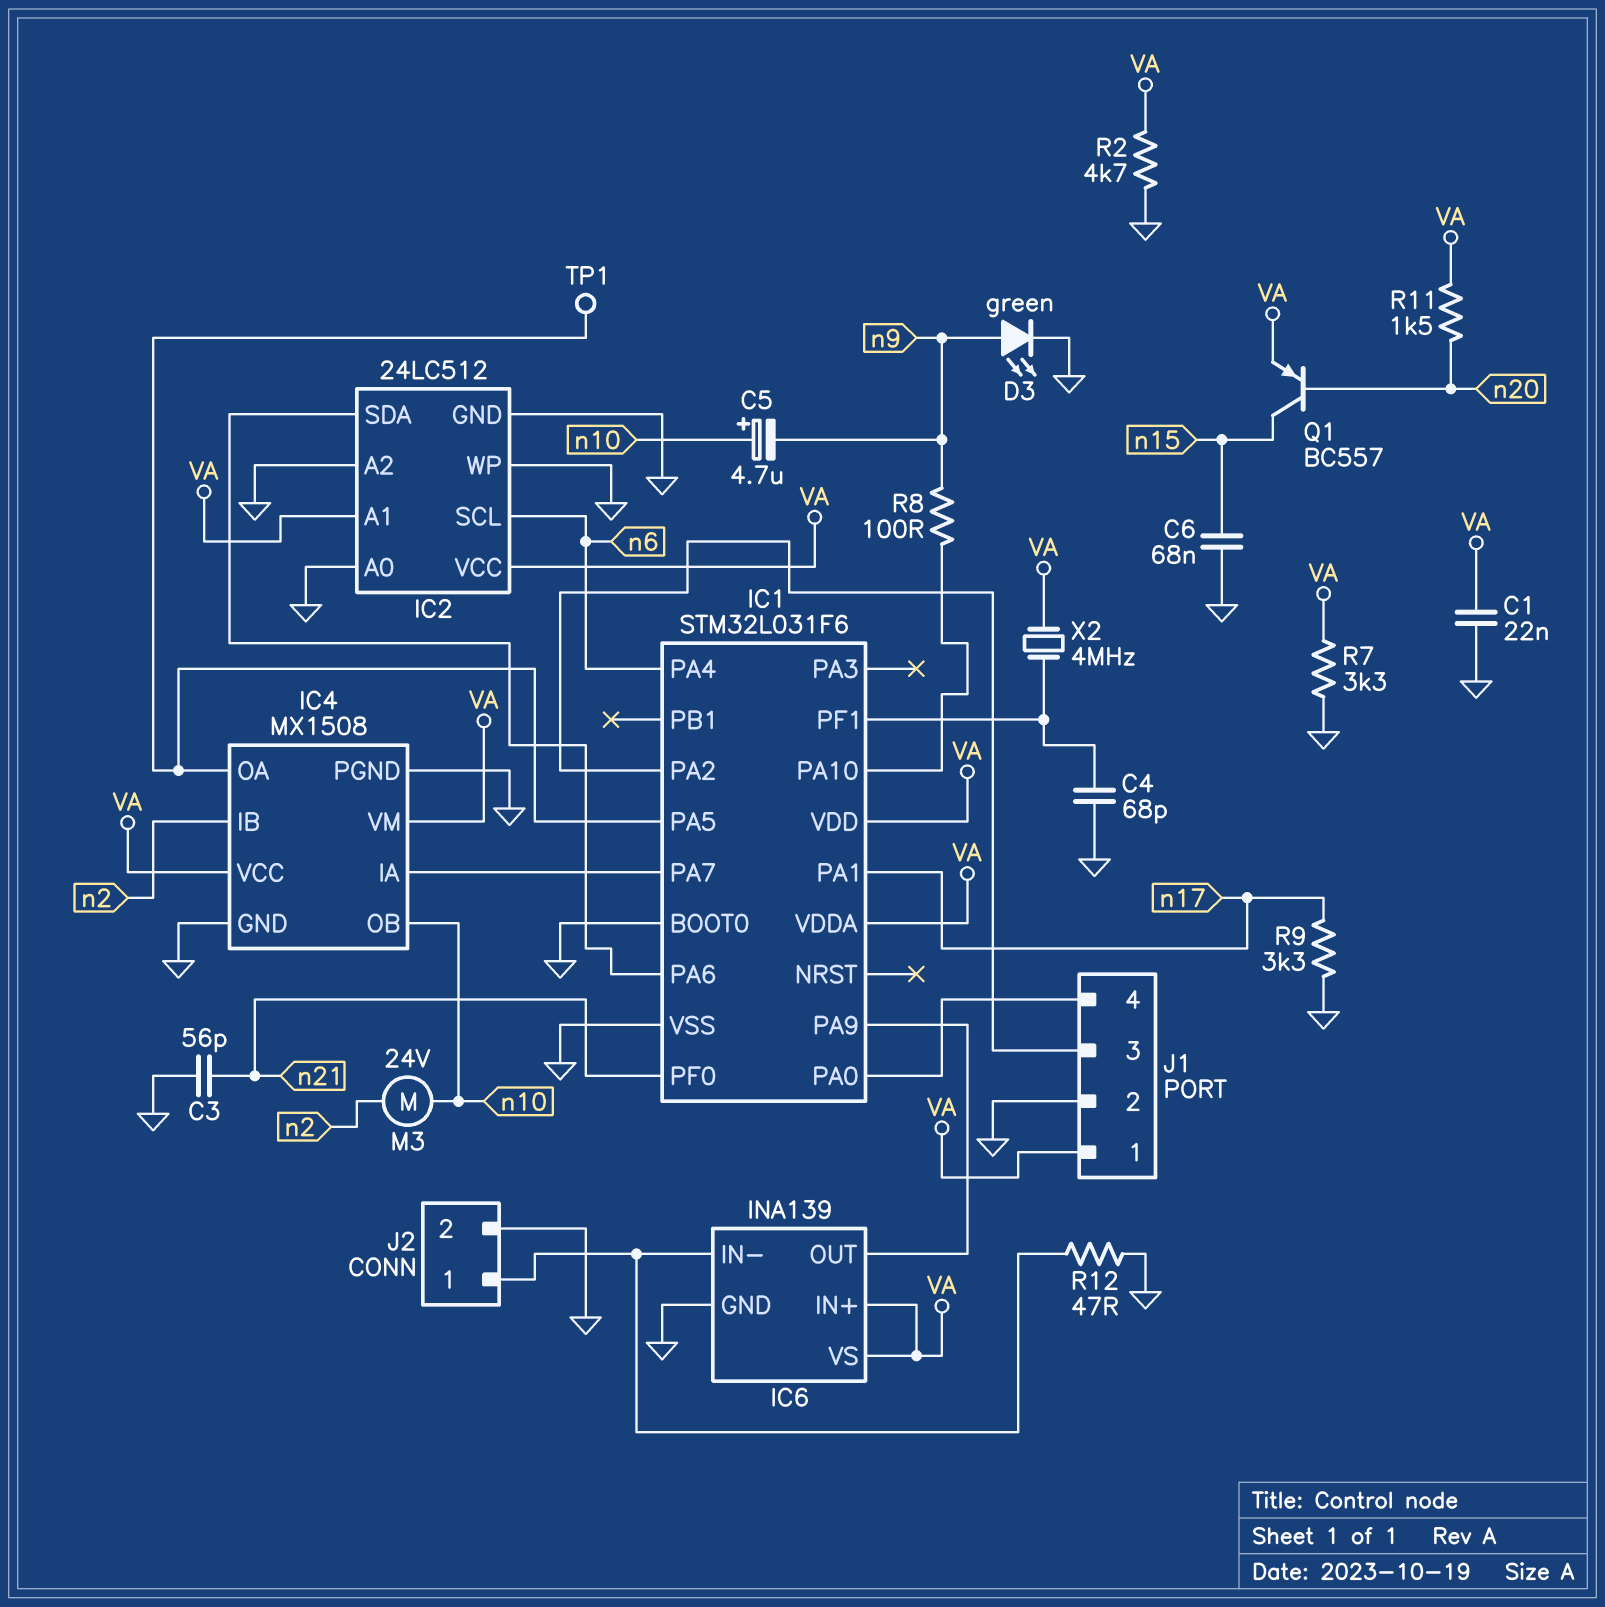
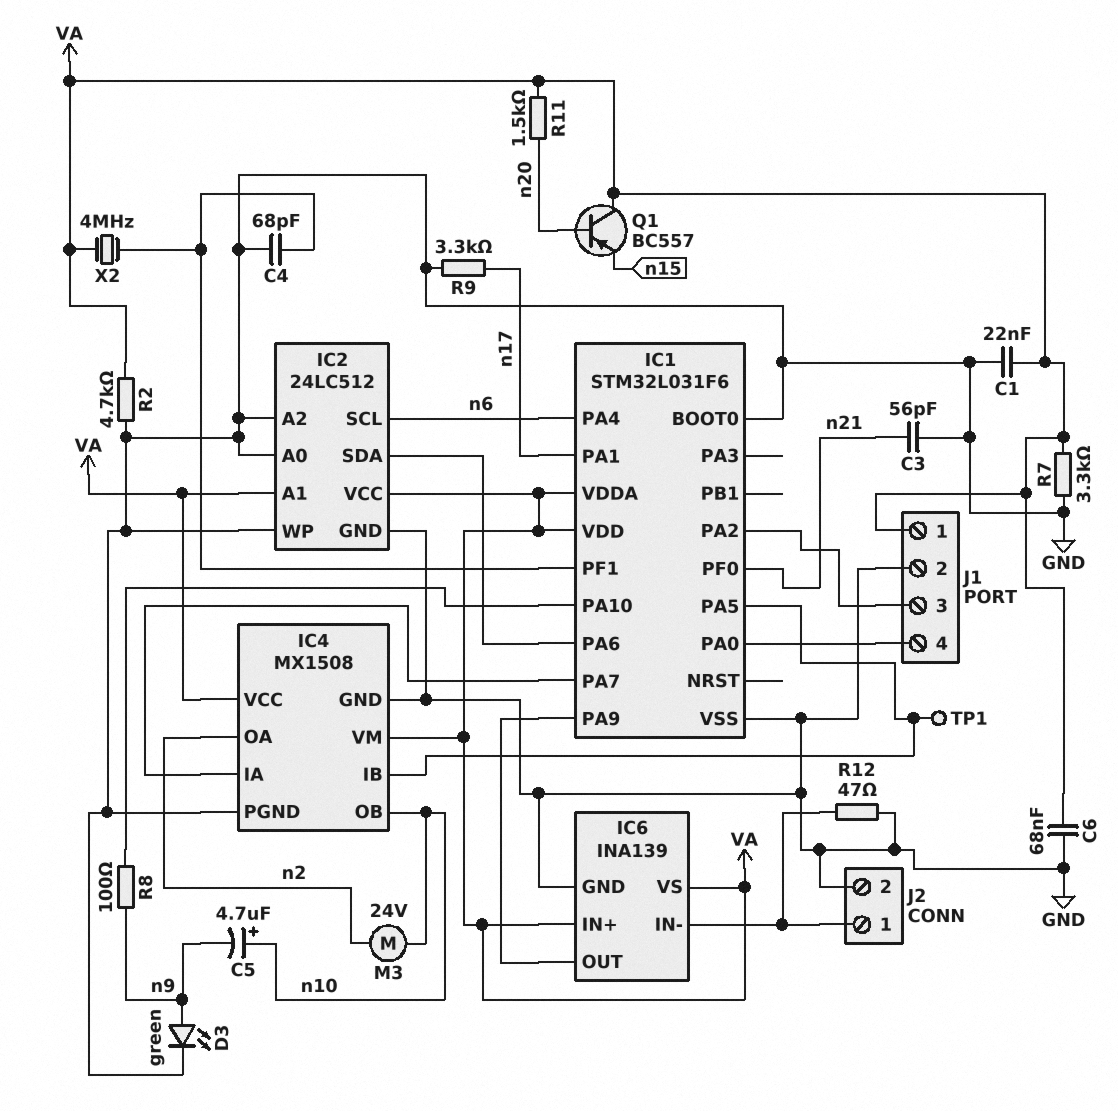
C6: 68nF (GND, n15) -> 68nF (GND, VA)
IC4 pin IB: n2 -> IC1/PA5
IC4 pin OA: IC1/PA5 -> n2
Q1: PNP BC557 (B n20, C n15, E VA) -> PNP BC557 (B n20, C VA, E n15)

